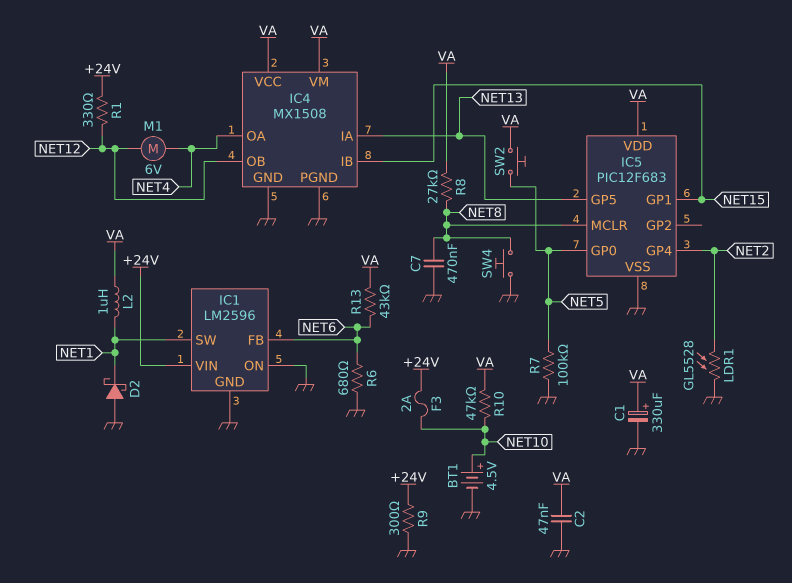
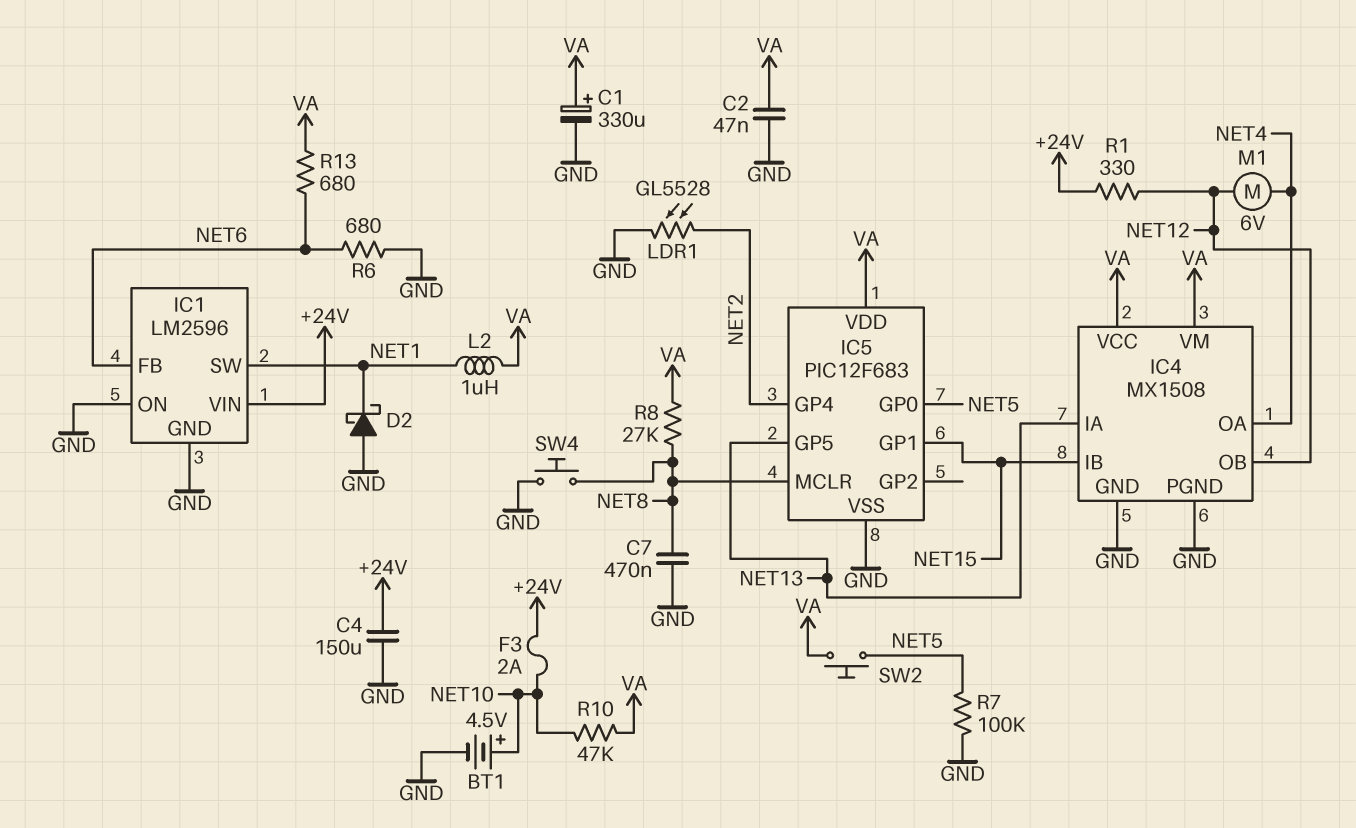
C4: none -> 150uF (+24V, GND)
R9: 300 (+24V, GND) -> none
R13: 43k (NET6, VA) -> 680 (NET6, VA)

